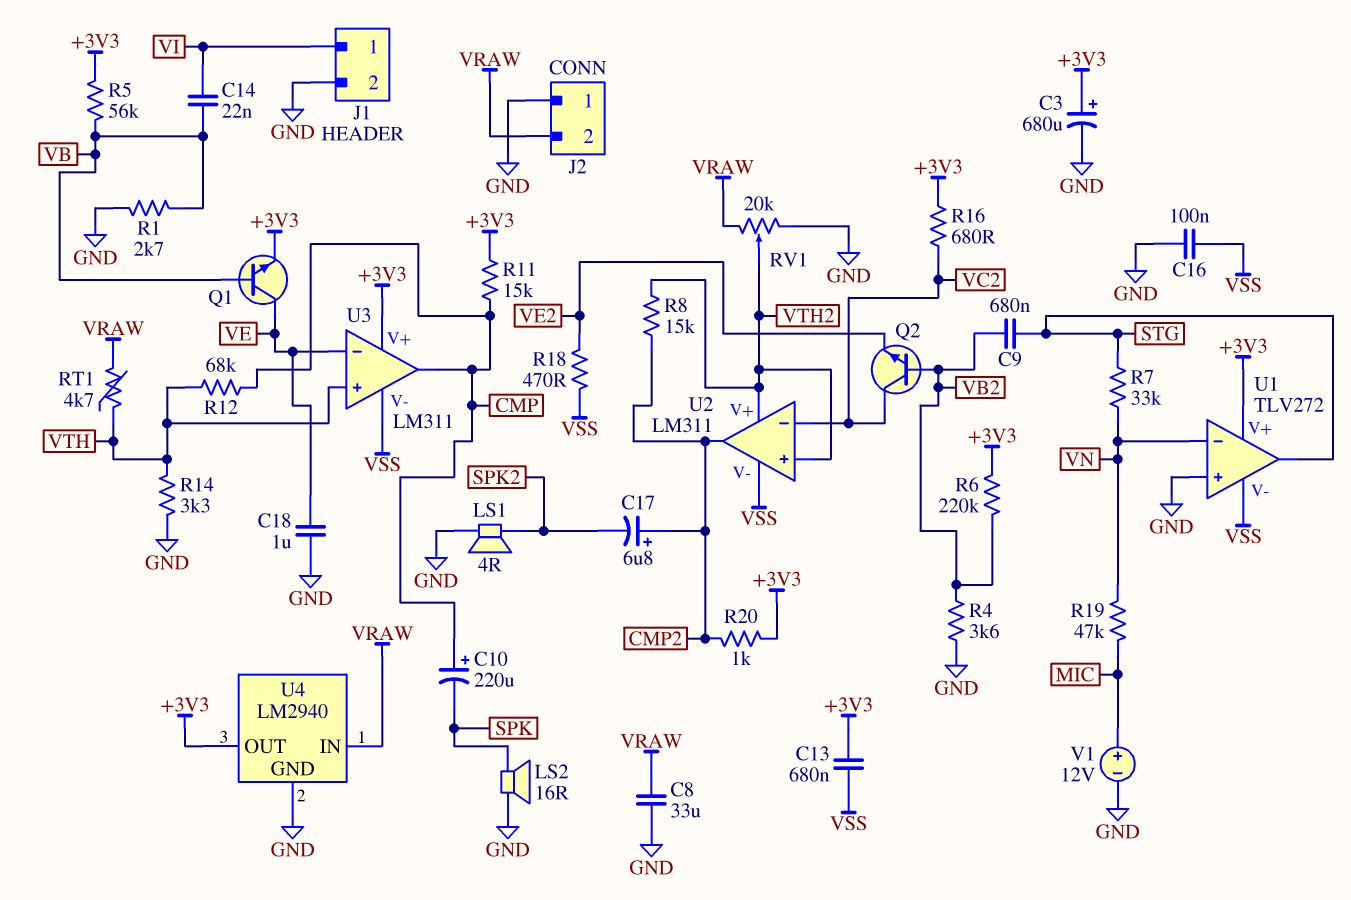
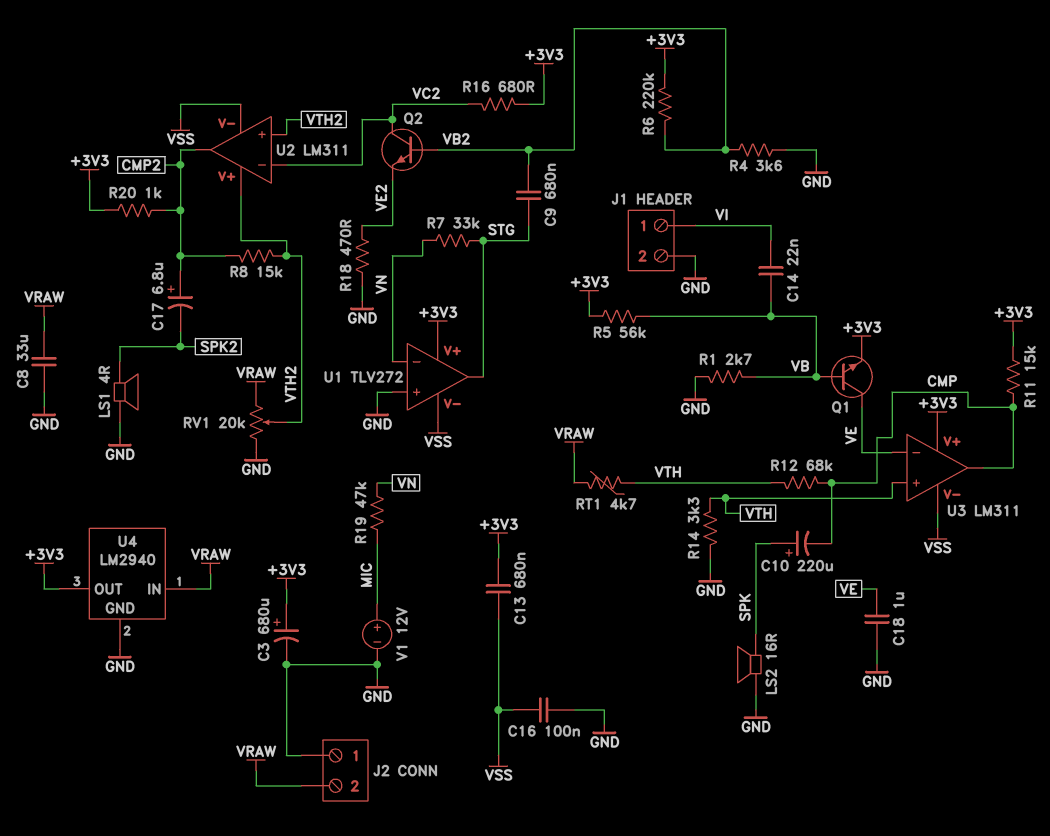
C10: 220uF (plus CMP, minus SPK) -> 220uF (plus SPK, minus CMP)
R18: 470 (VE2, VSS) -> 470 (GND, VE2)

